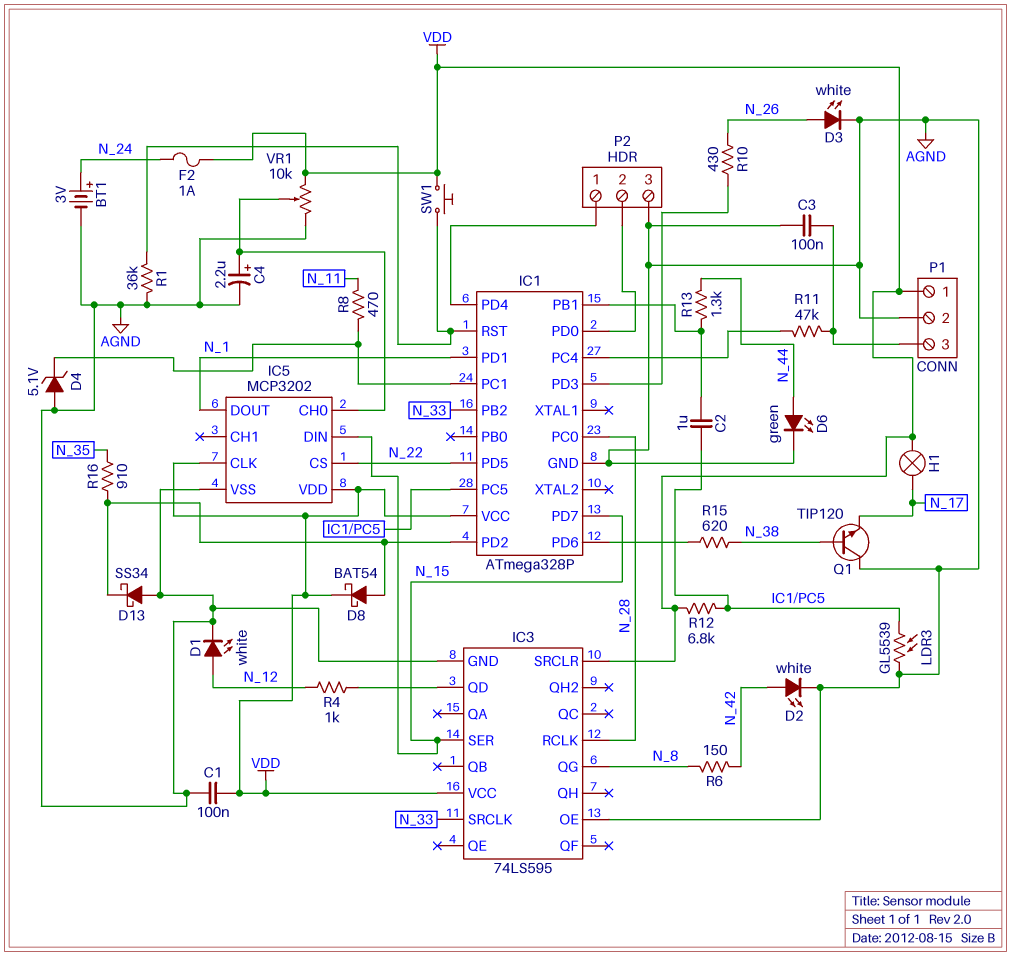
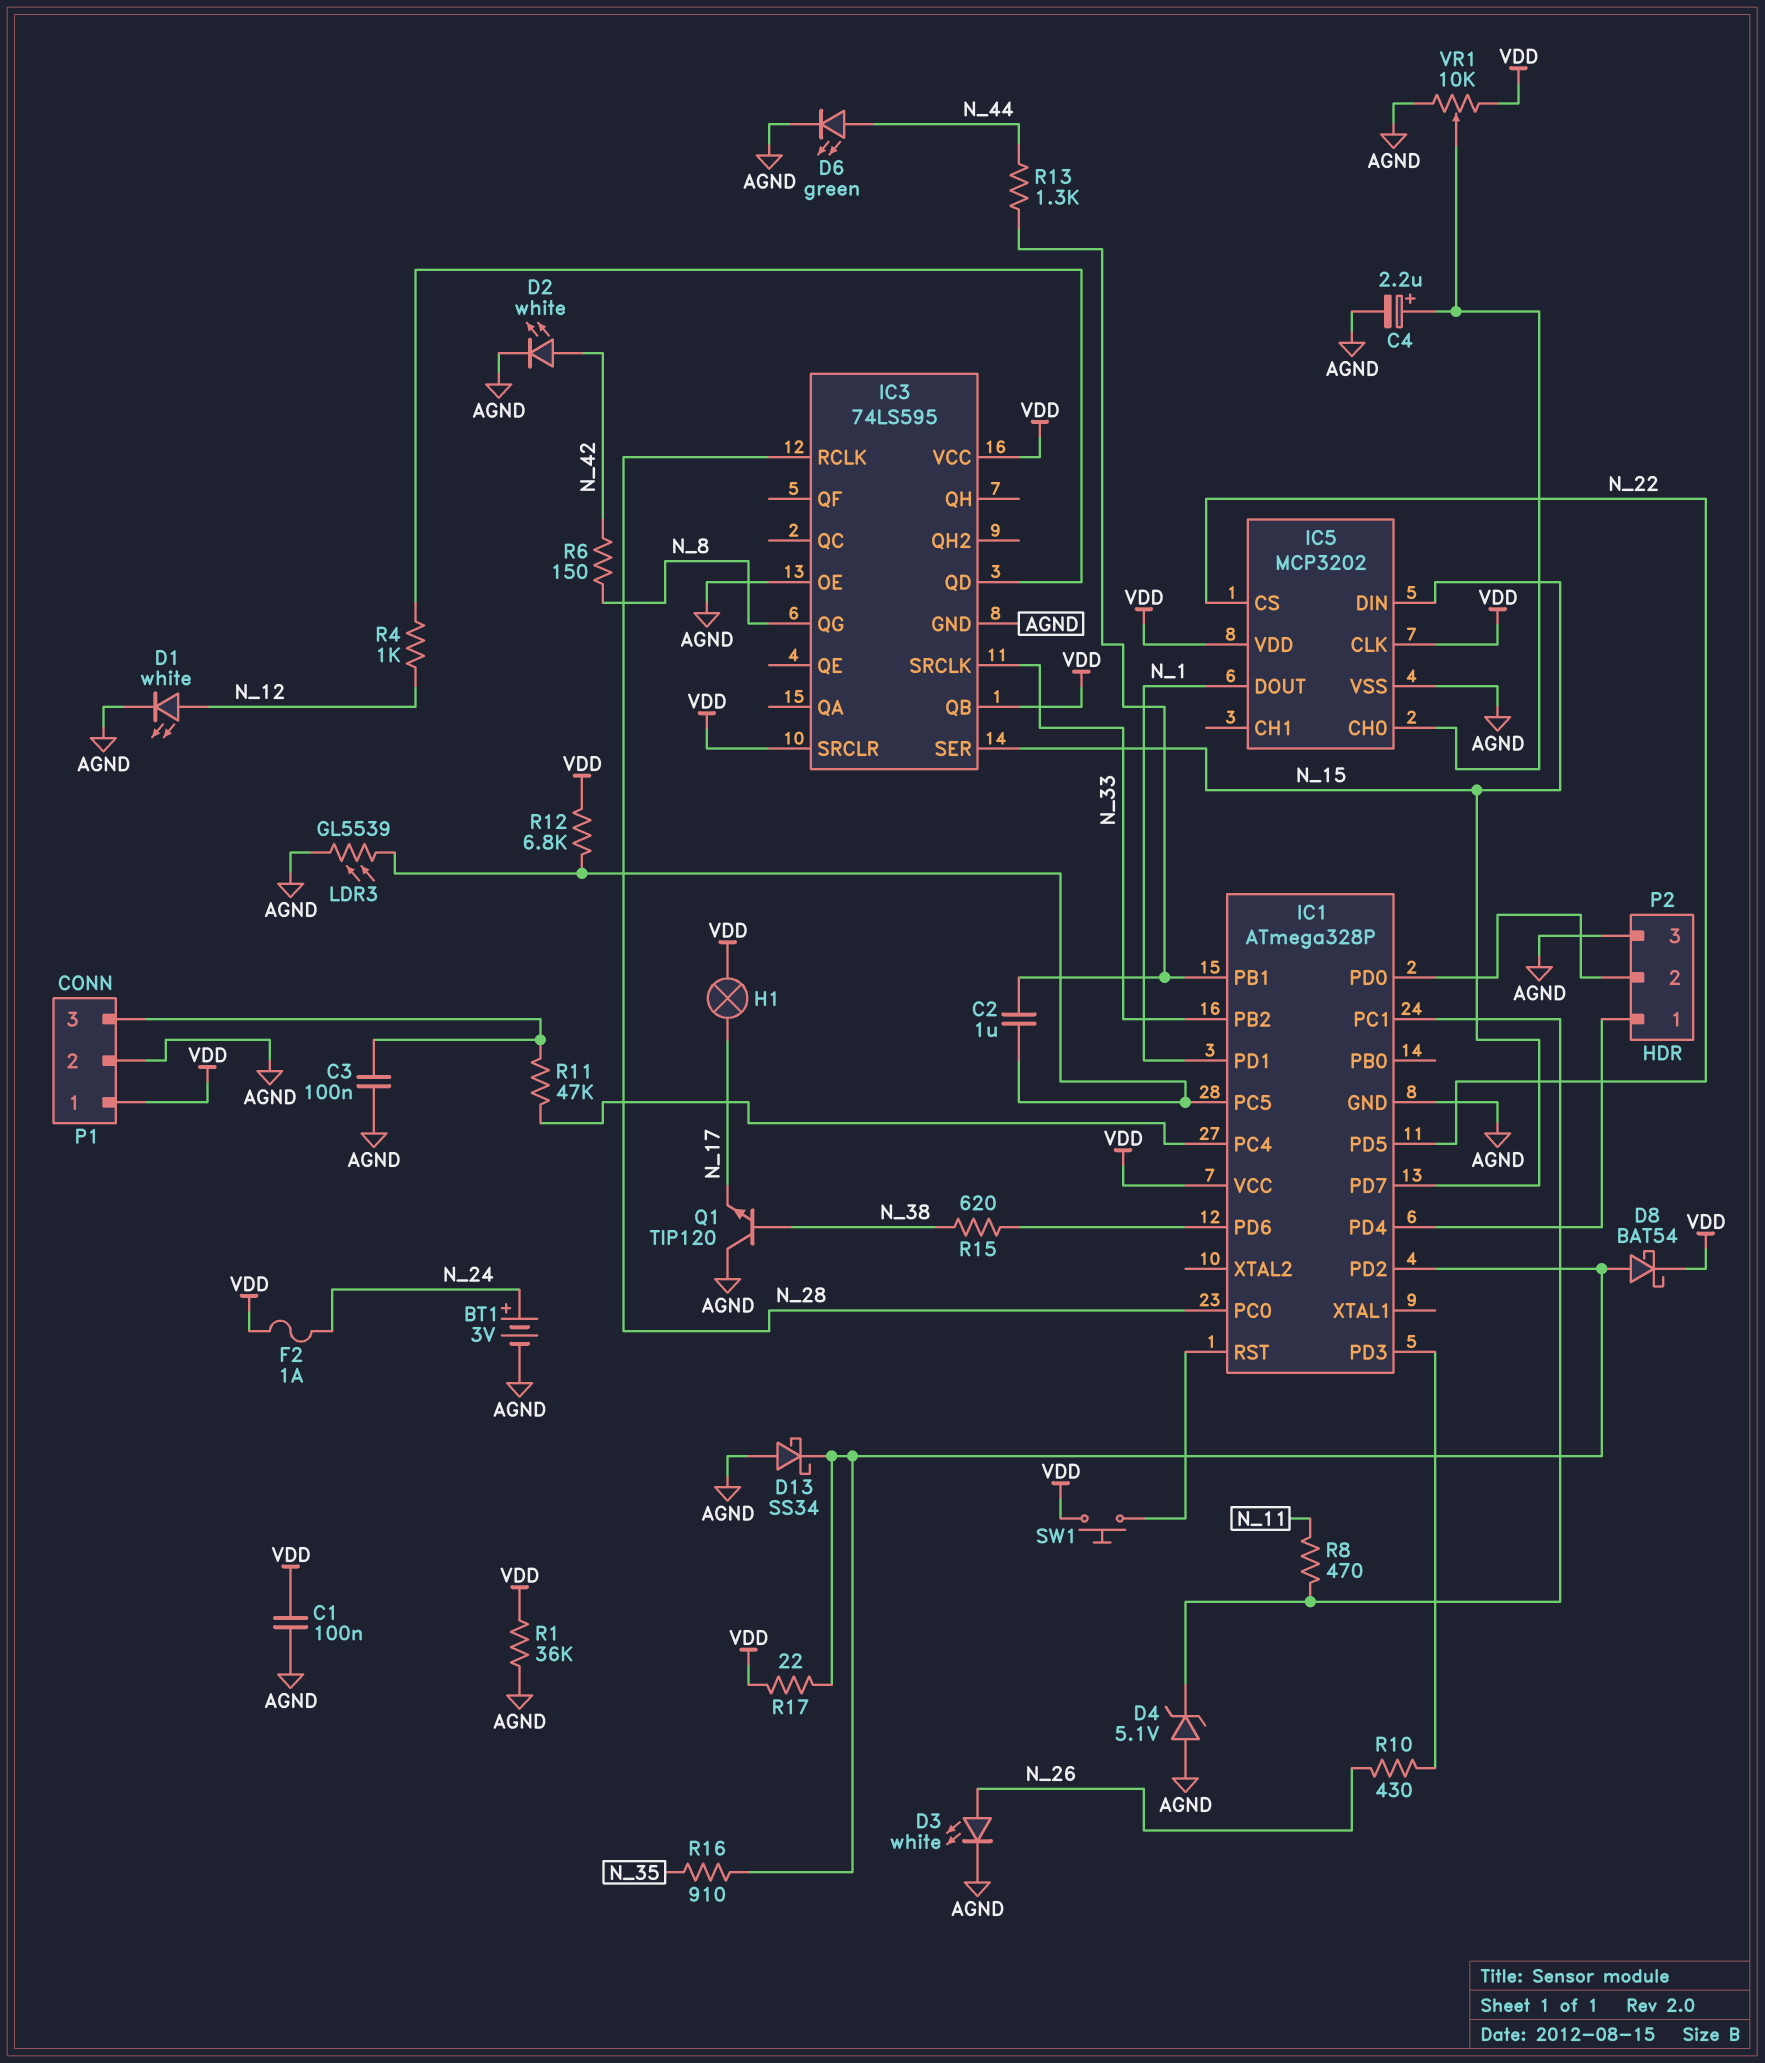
IC3 pin QB: none -> VDD
R1: 36k (AGND, IC1/RST) -> 36k (AGND, VDD)
R17: none -> 22 (IC1/PD2, VDD)

